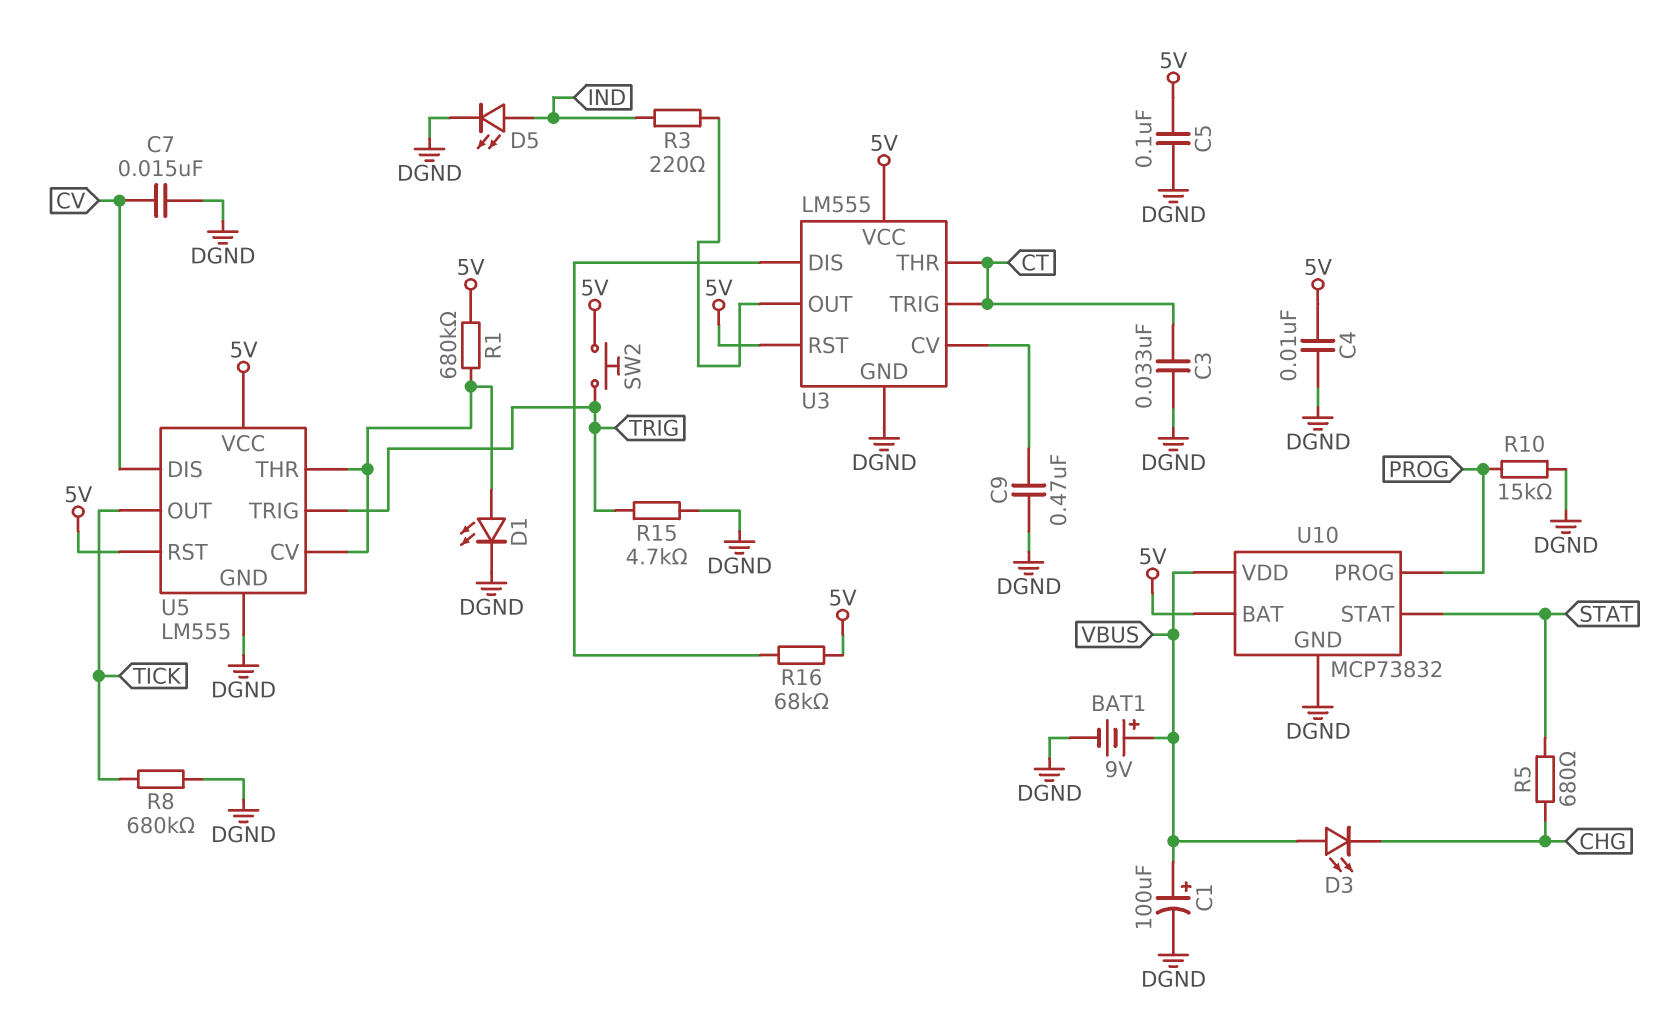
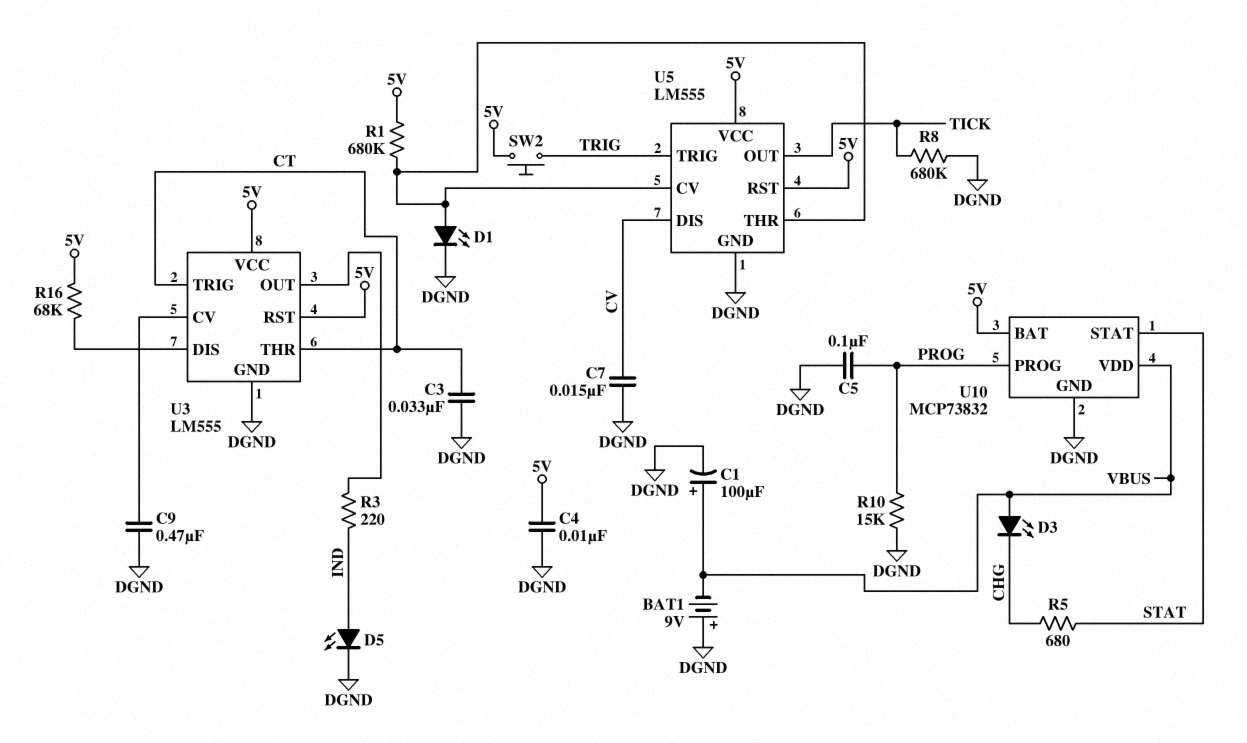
BAT1: 9V (plus VBUS, minus DGND) -> 9V (plus DGND, minus VBUS)
C5: 100nF (5V, DGND) -> 100nF (DGND, PROG)
R15: 4.7k (DGND, TRIG) -> none

